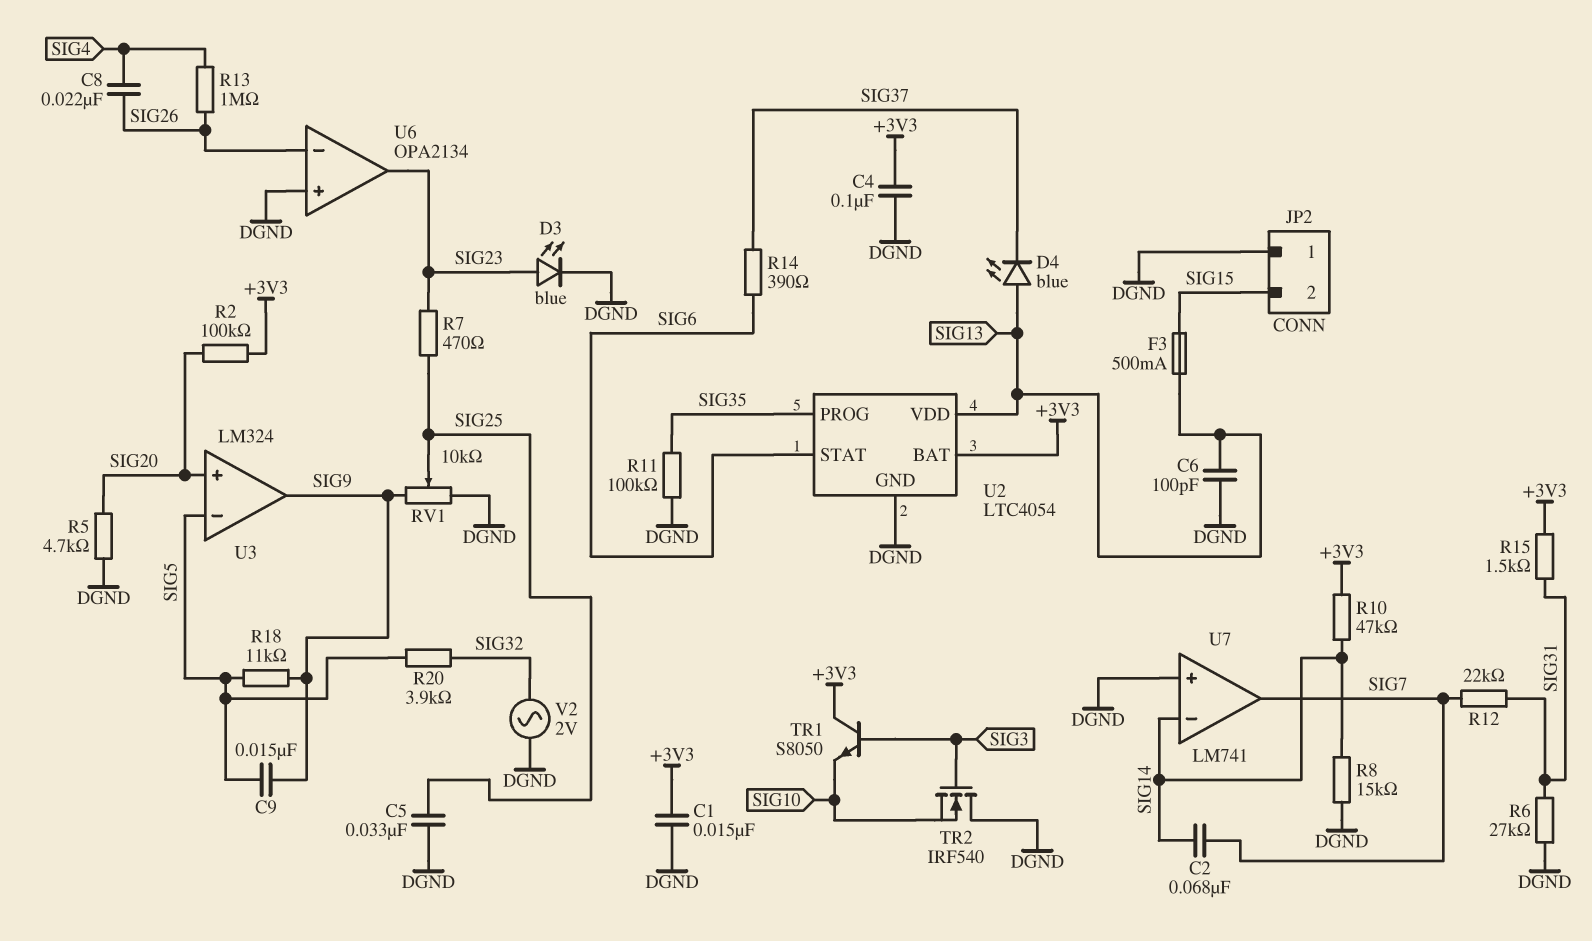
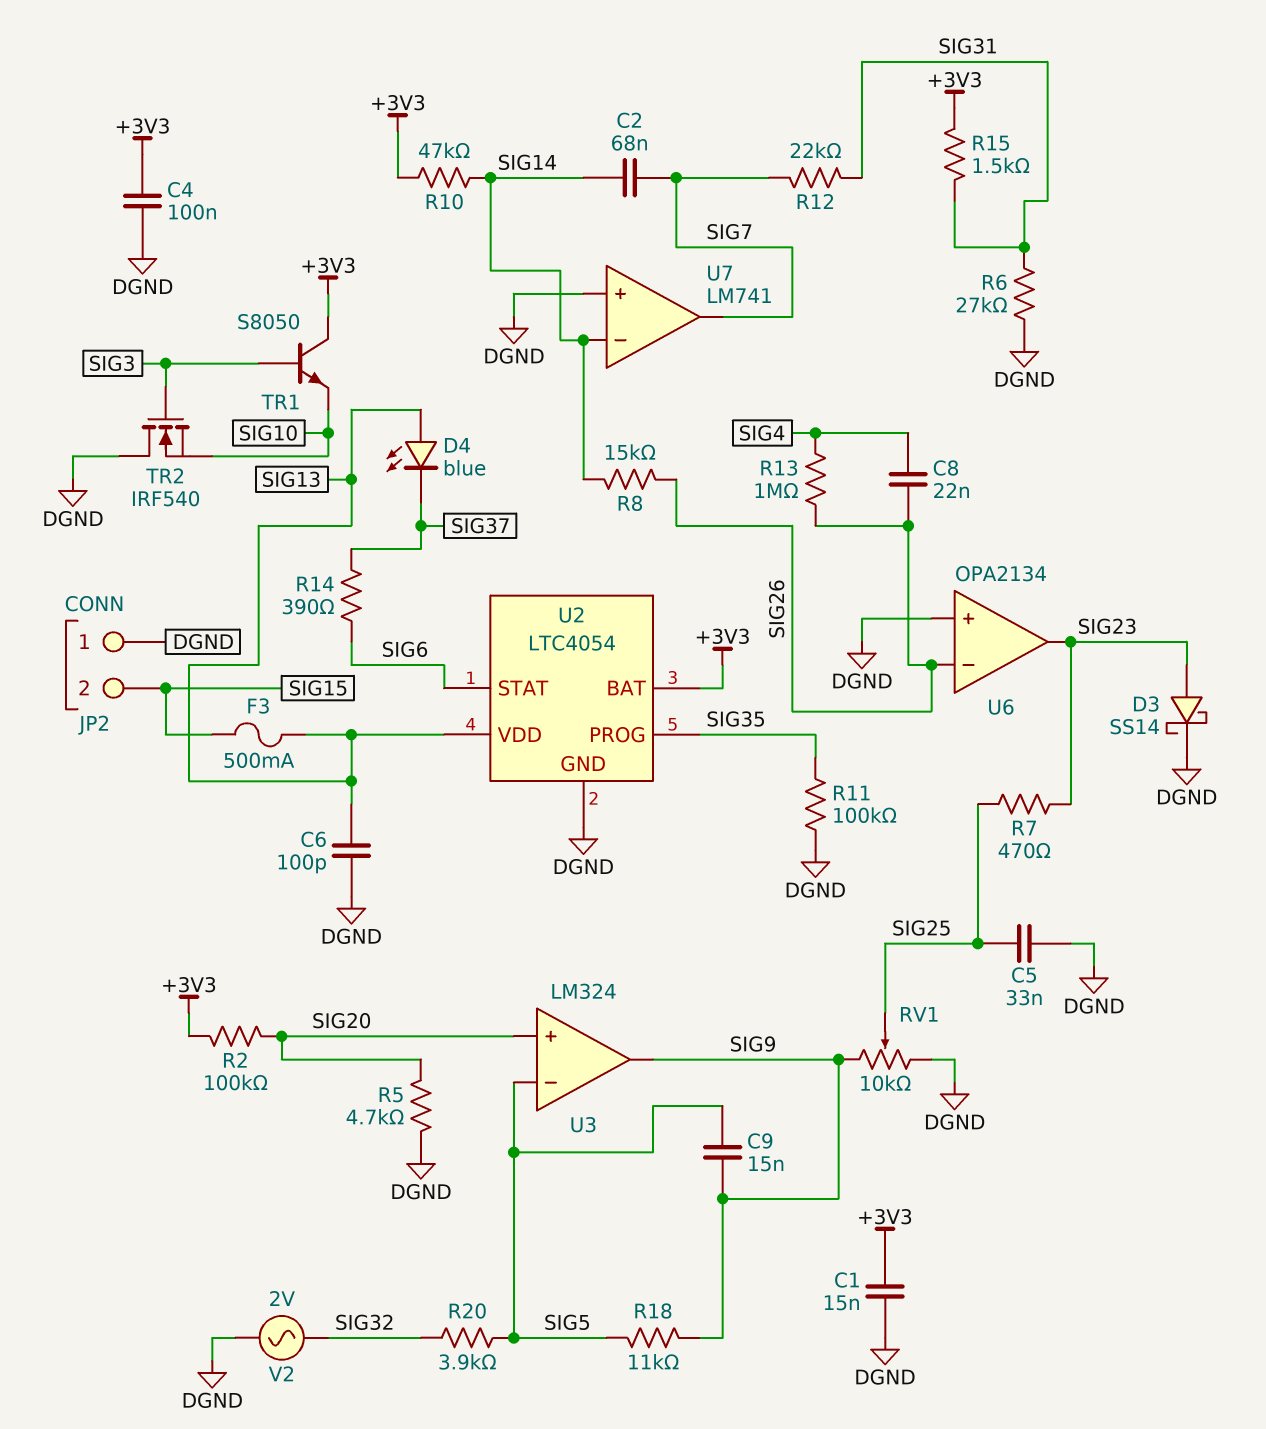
D3: LED blue (A SIG23, K DGND) -> schottky SS14 (A SIG23, K DGND)
R8: 15k (DGND, SIG14) -> 15k (SIG14, SIG26)

